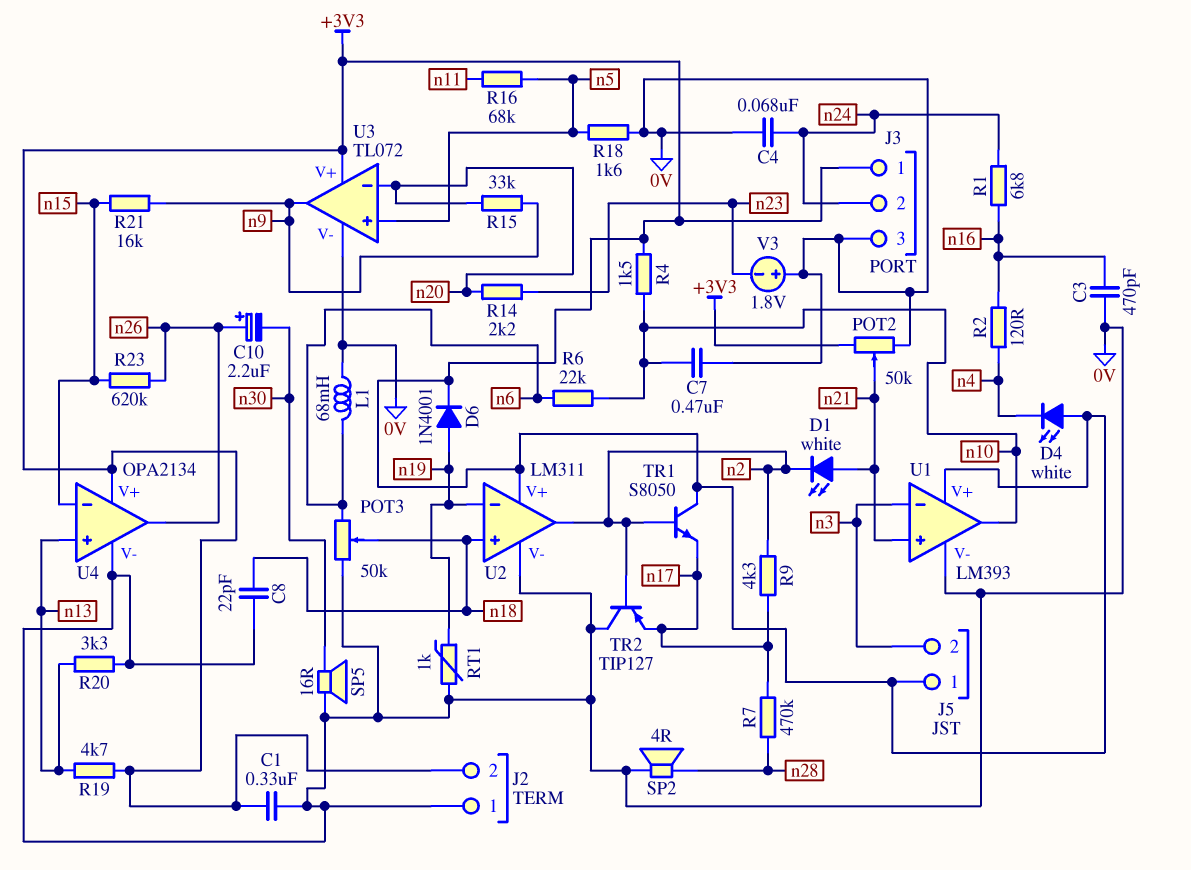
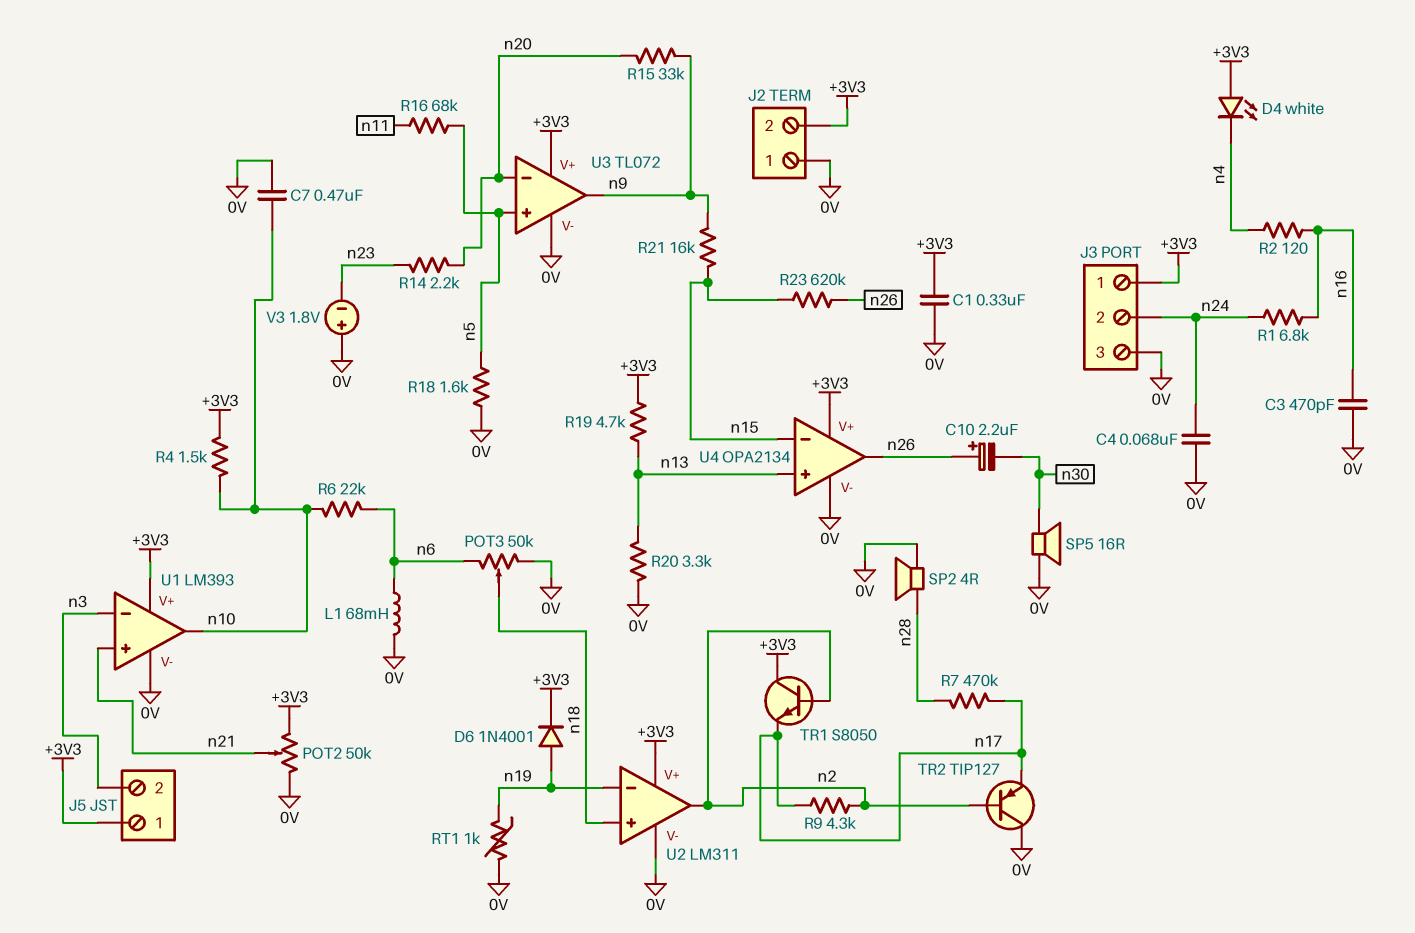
C8: 22pF (0V, n18) -> none
D1: LED white (A n21, K n2) -> none

